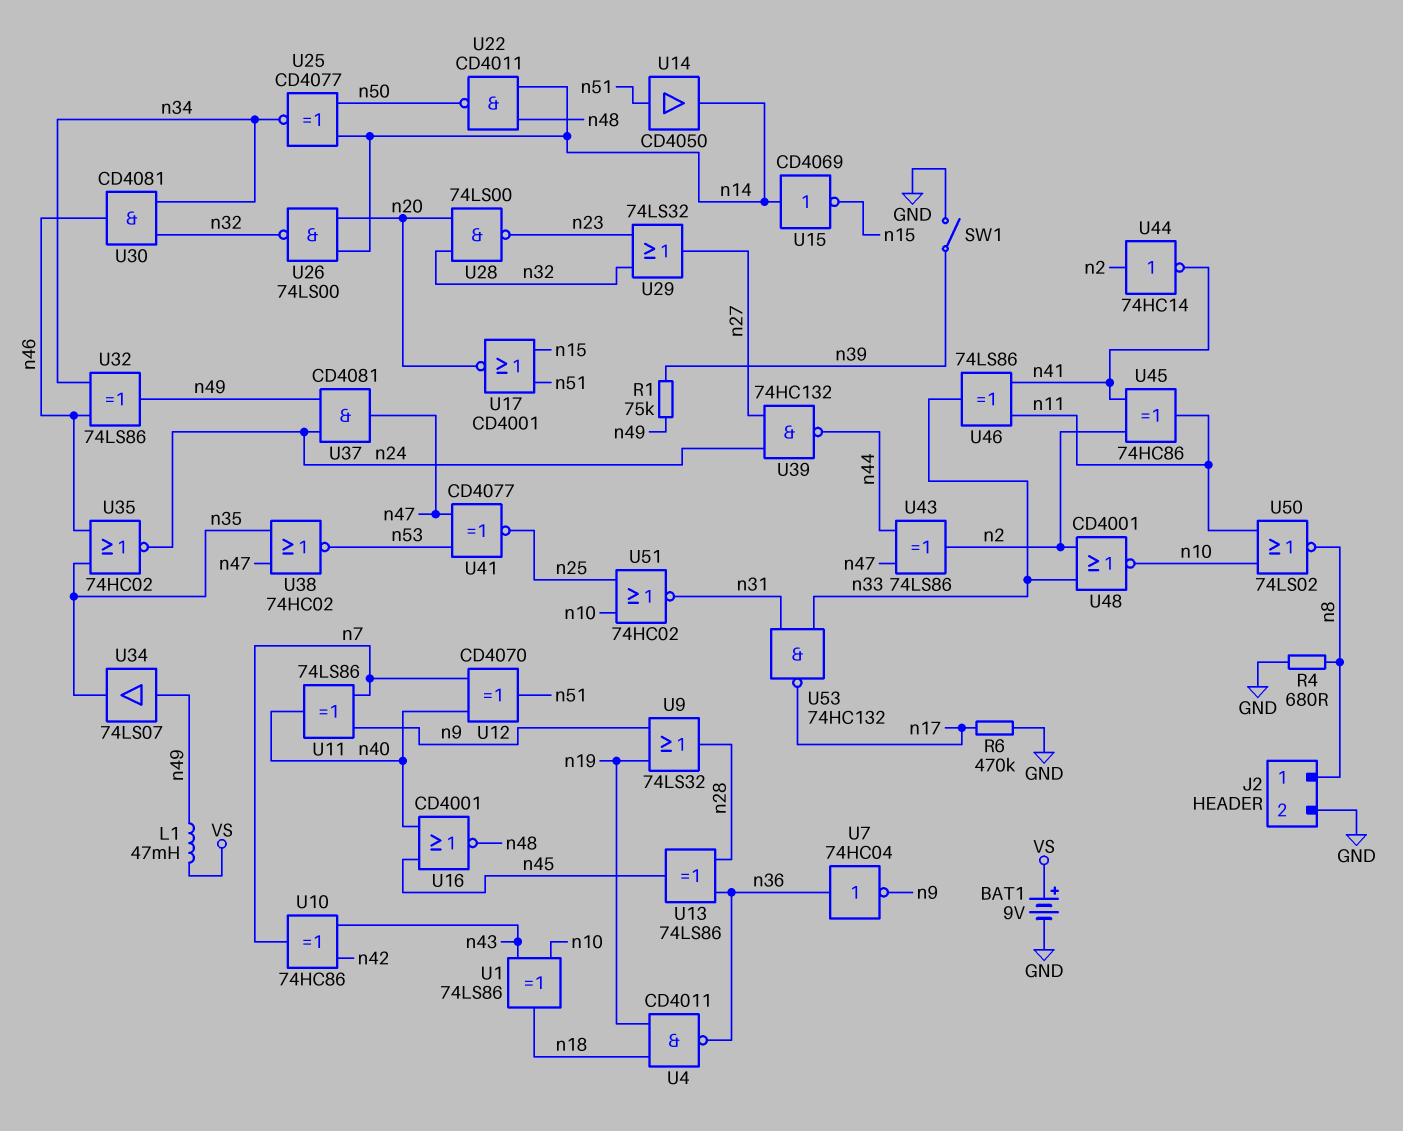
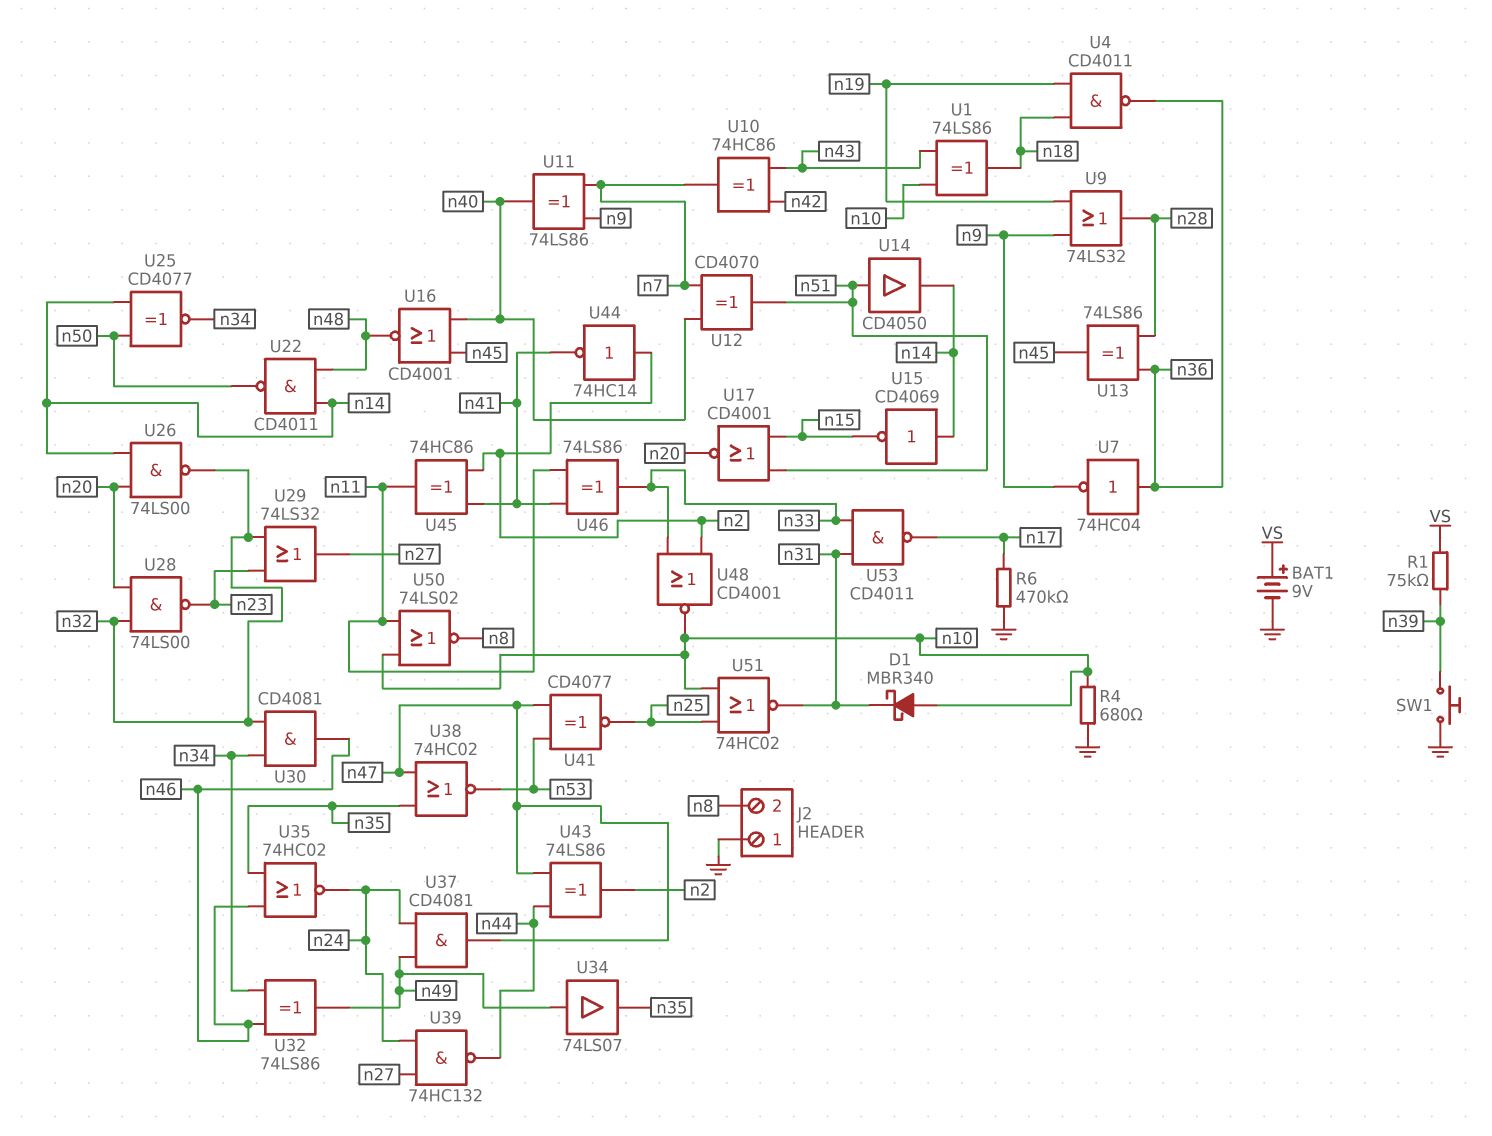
D1: none -> schottky MBR340 (A n10, K n31)
J2 pin 1: n8 -> GND
J2 pin 2: GND -> n8
L1: 47mH (VS, n49) -> none
R1: 75k (n39, n49) -> 75k (VS, n39)
R4: 680 (GND, n8) -> 680 (GND, n10)
SW1: switch (GND, n39) -> button (GND, n39)
U53: NAND 74HC132 (in n31, in n33, out n17) -> NAND CD4011 (in n31, in n33, out n17)

